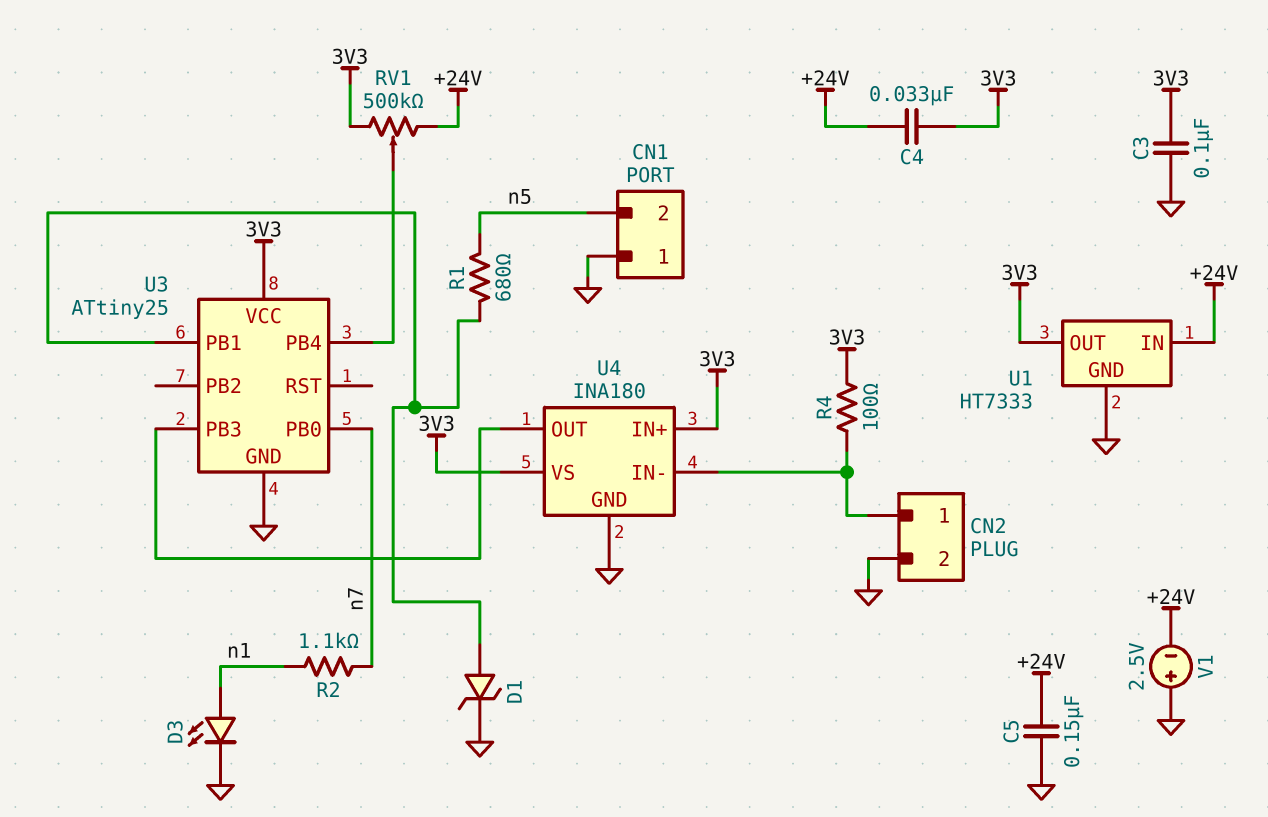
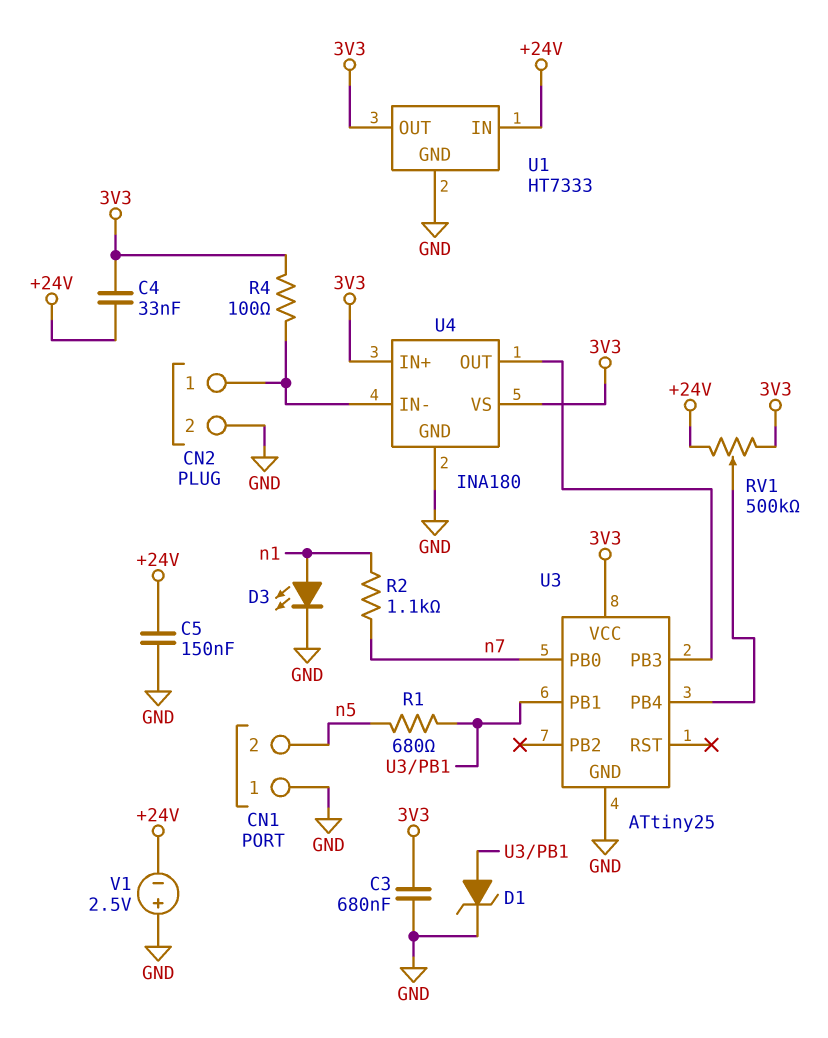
C3: 100nF (3V3, GND) -> 680nF (3V3, GND)

